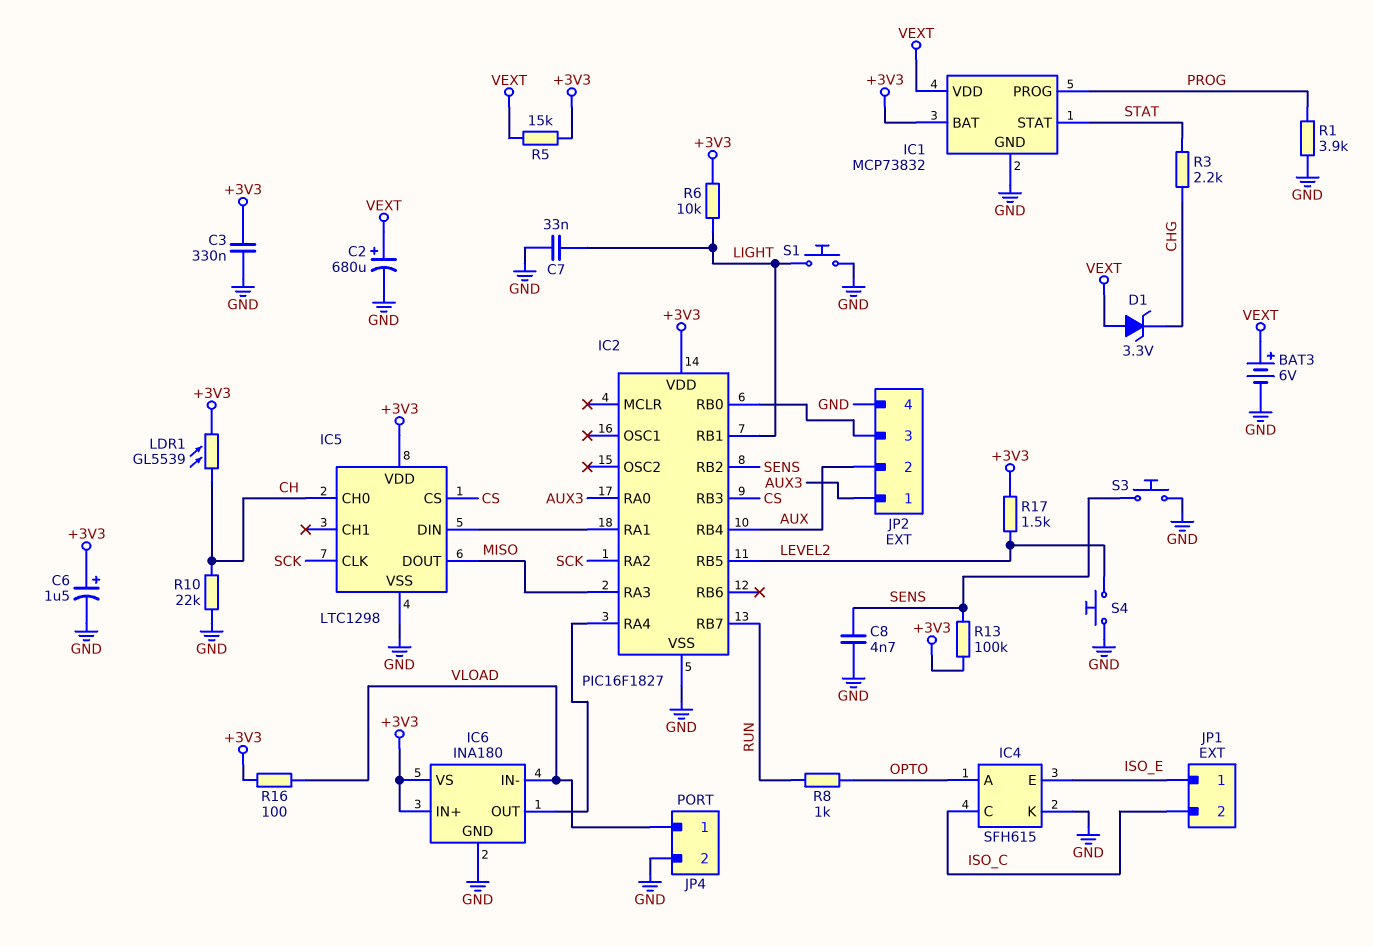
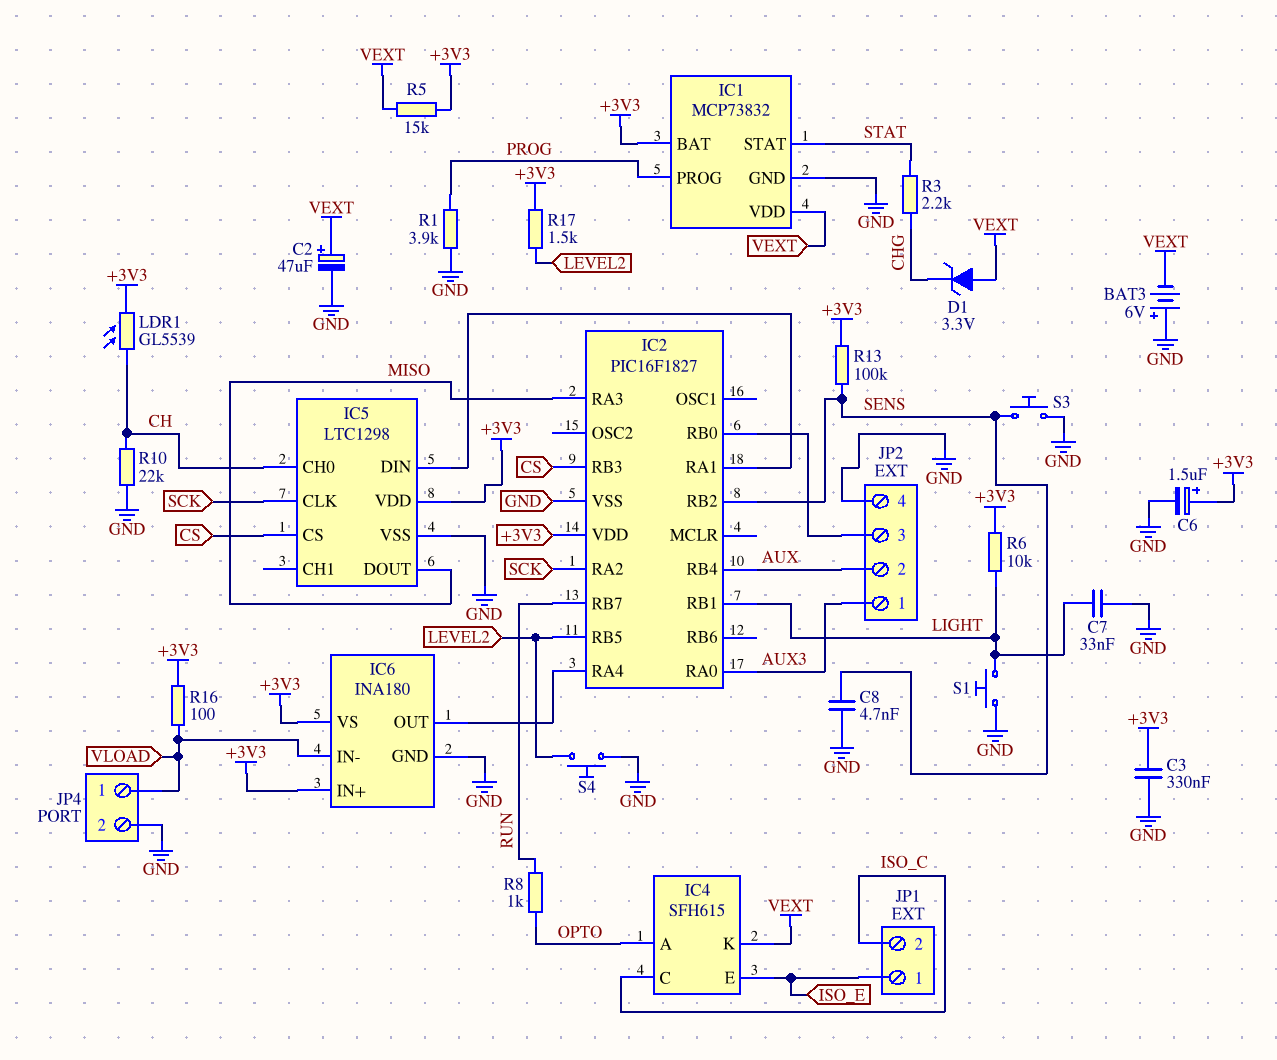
BAT3: 6V (plus VEXT, minus GND) -> 6V (plus GND, minus VEXT)
C2: 680uF (plus VEXT, minus GND) -> 47uF (plus VEXT, minus GND)
IC4 pin K: GND -> VEXT

